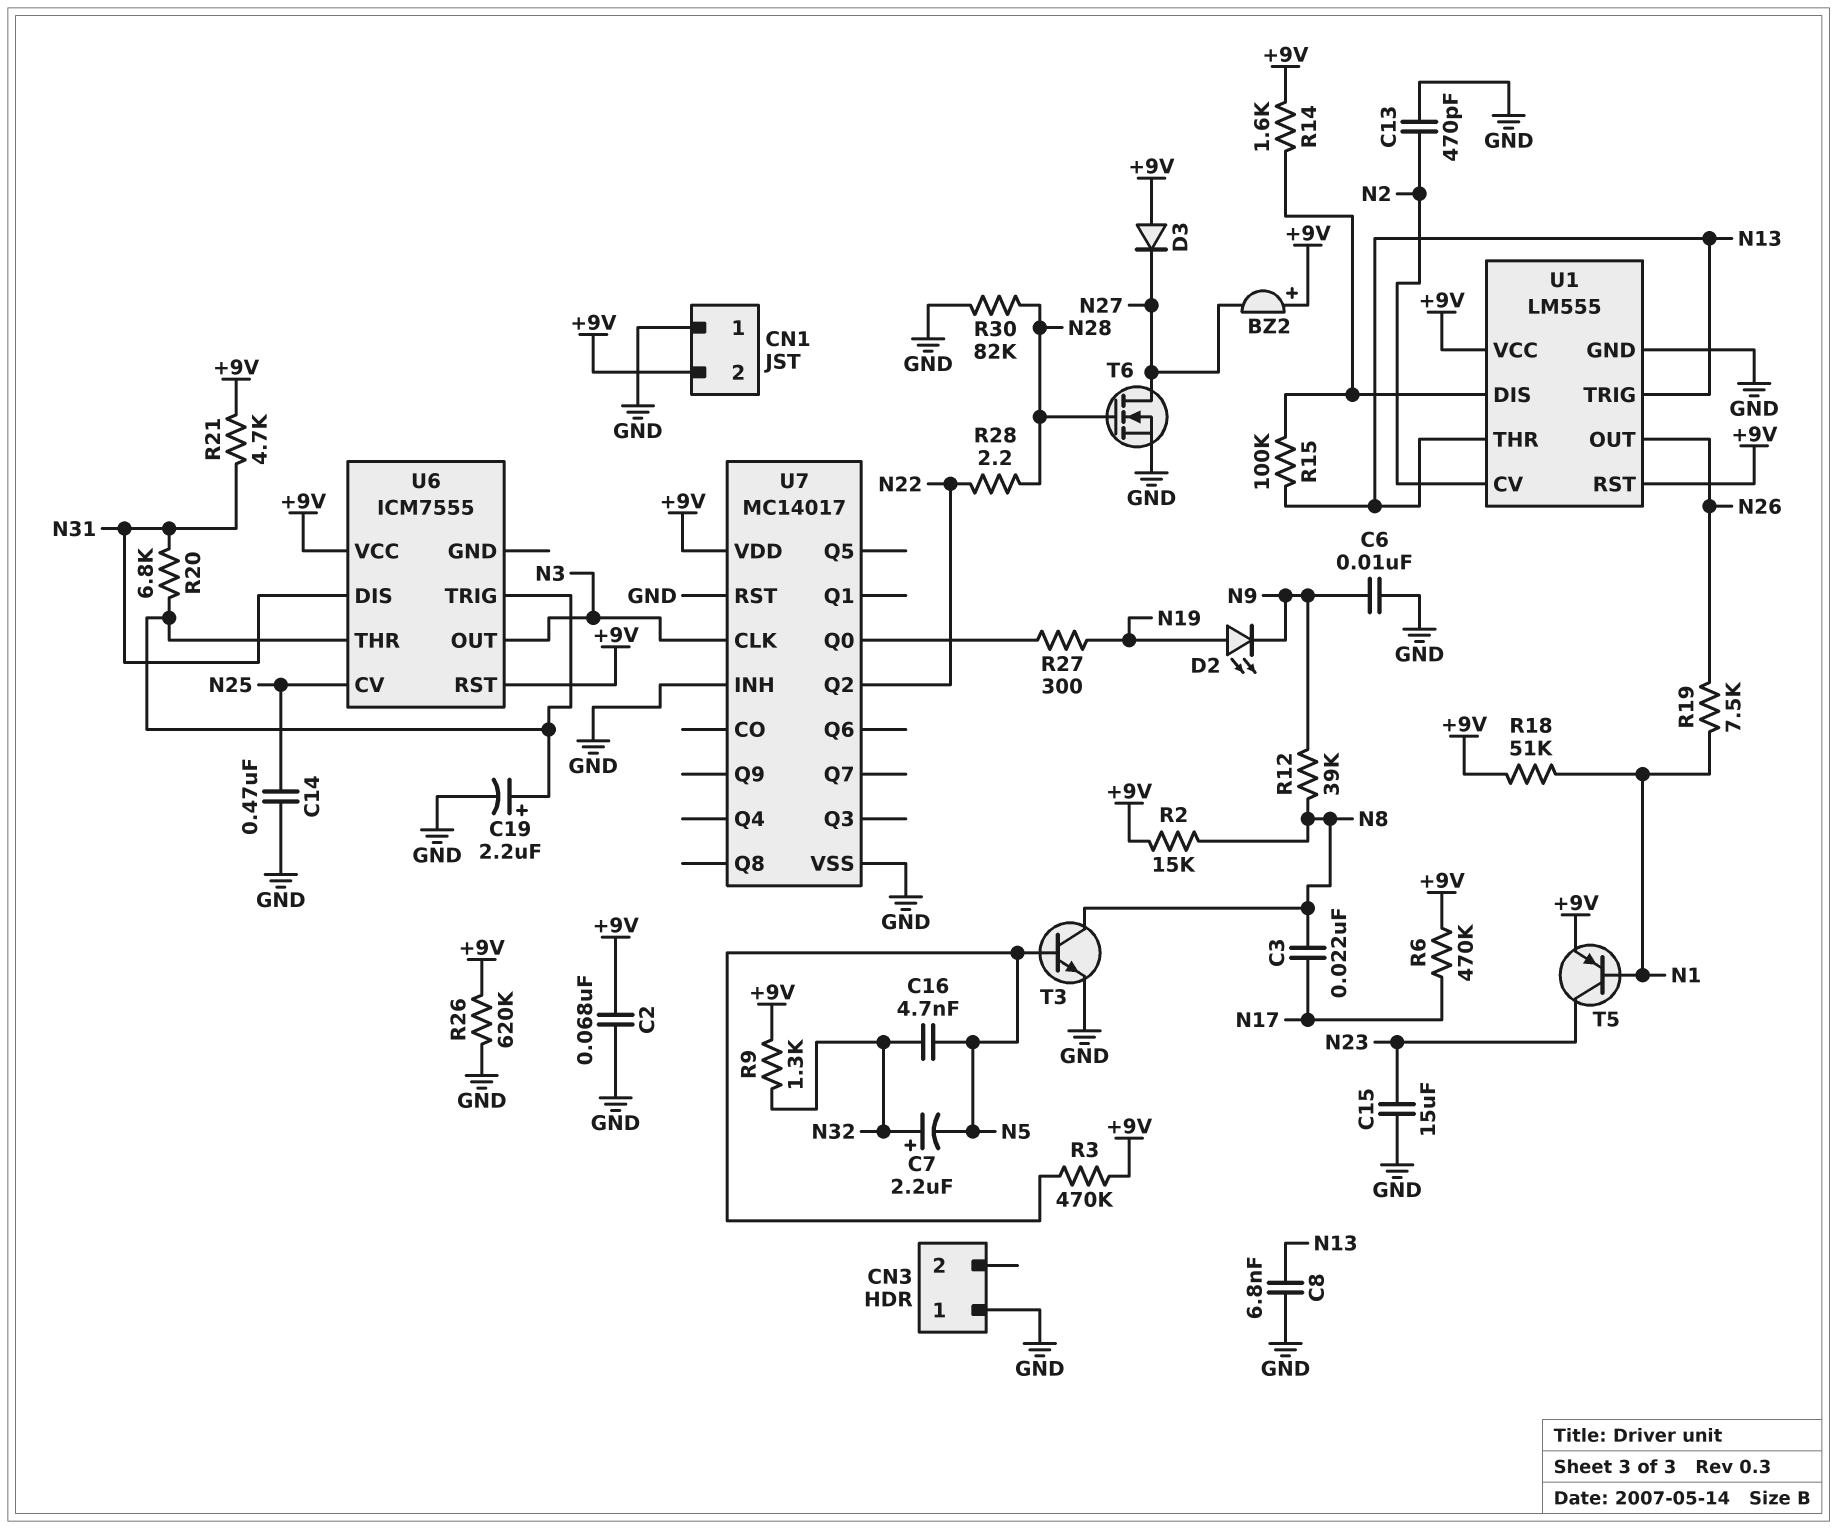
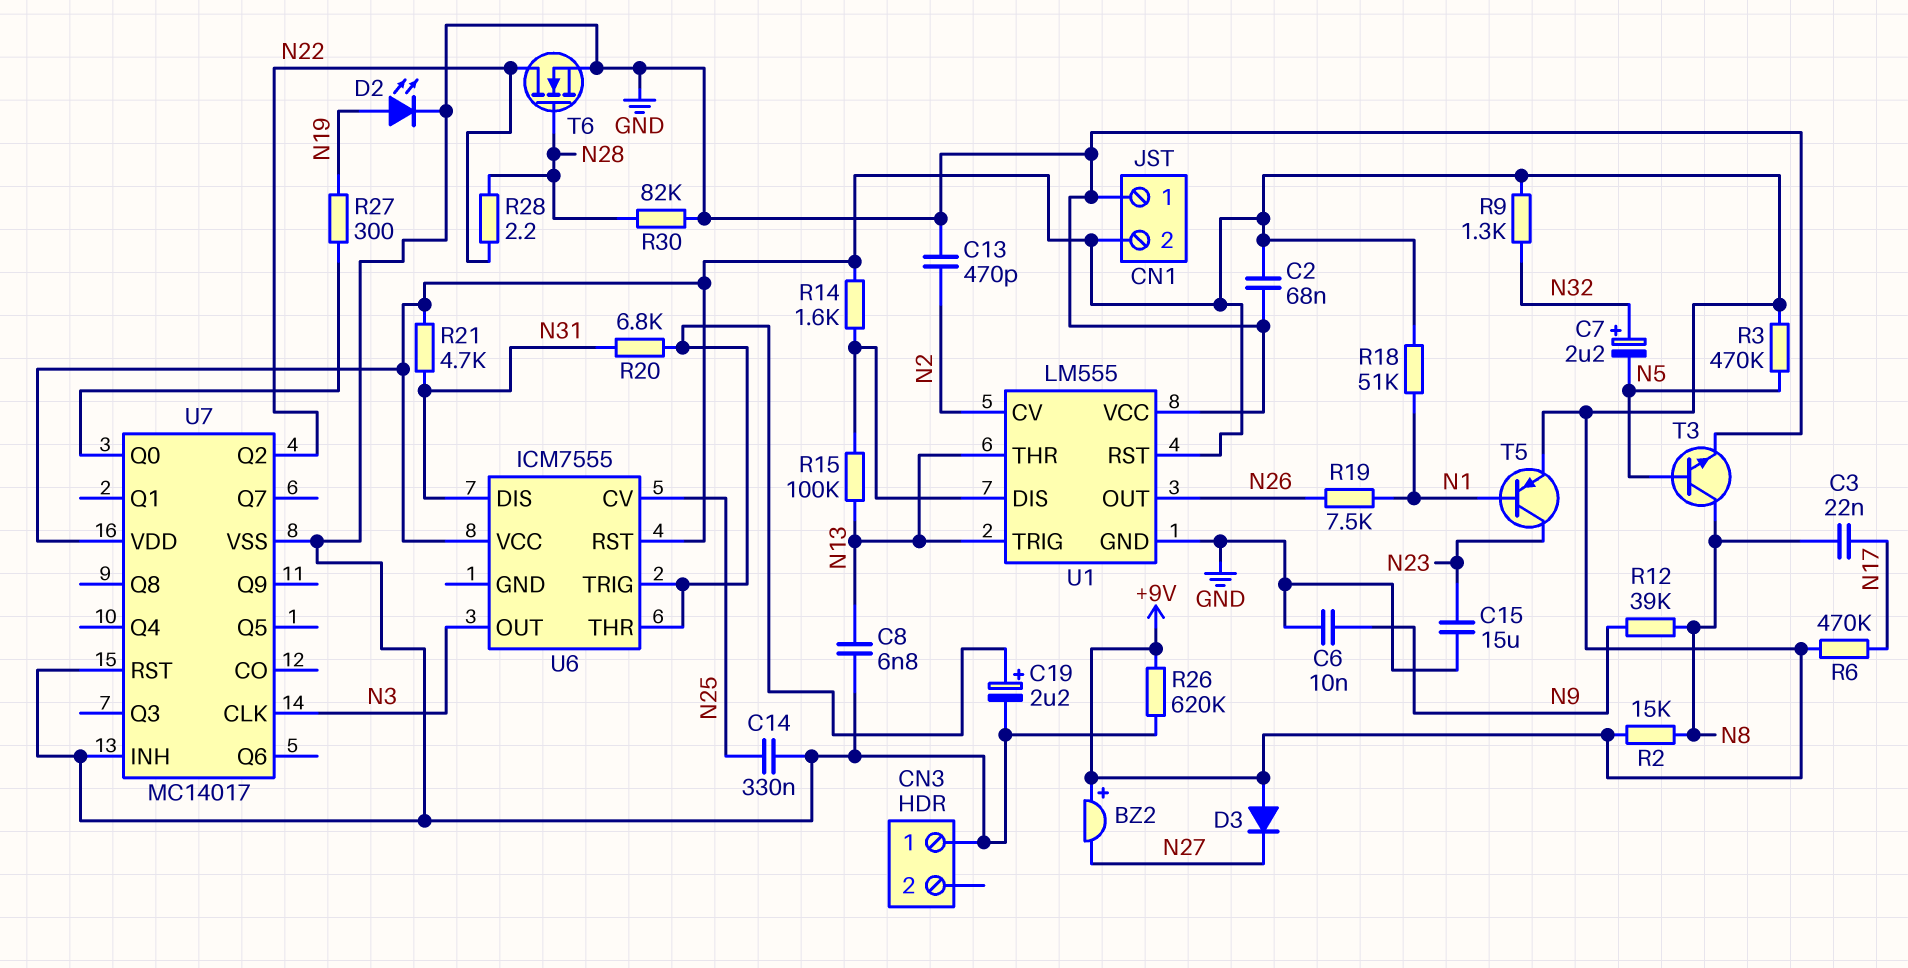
C14: 470nF (GND, N25) -> 330nF (GND, N25)
C16: 4.7nF (N5, N32) -> none
D2: LED (A N19, K N9) -> LED (A N19, K GND)
T6: NMOS (G N28, D N27, S GND) -> NMOS (G N28, D N22, S GND)
U1 pin VCC: +9V -> GND

